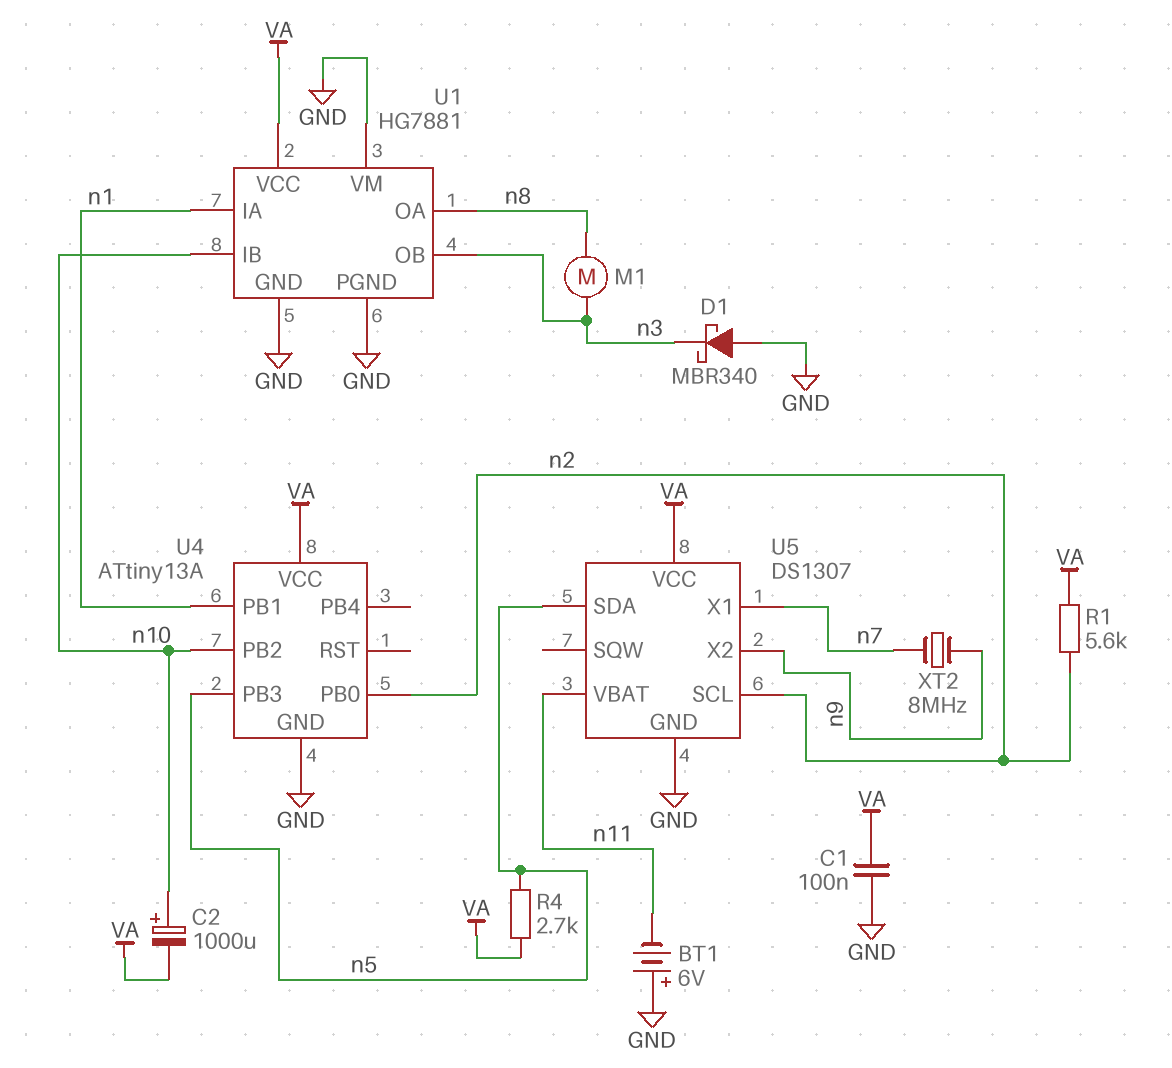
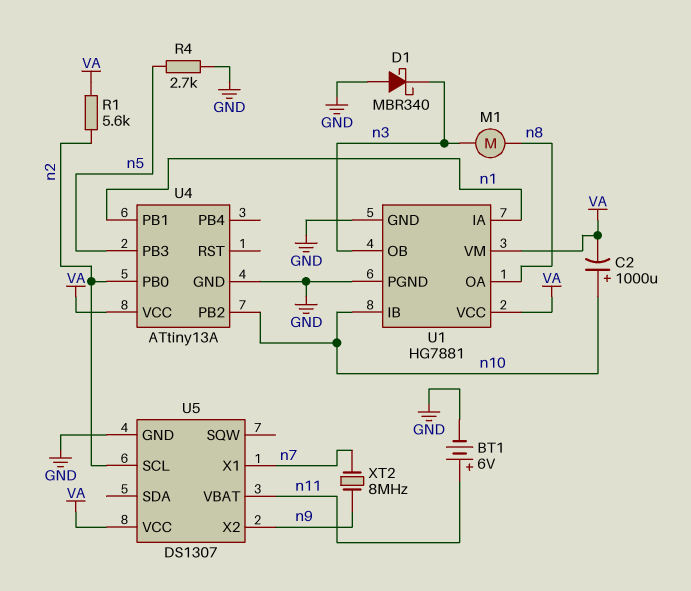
BT1: 6V (plus GND, minus n11) -> 6V (plus n11, minus GND)
C1: 100nF (GND, VA) -> none
R4: 2.7k (VA, n5) -> 2.7k (GND, n5)
U1 pin VM: GND -> VA
U5 pin SDA: n5 -> none

